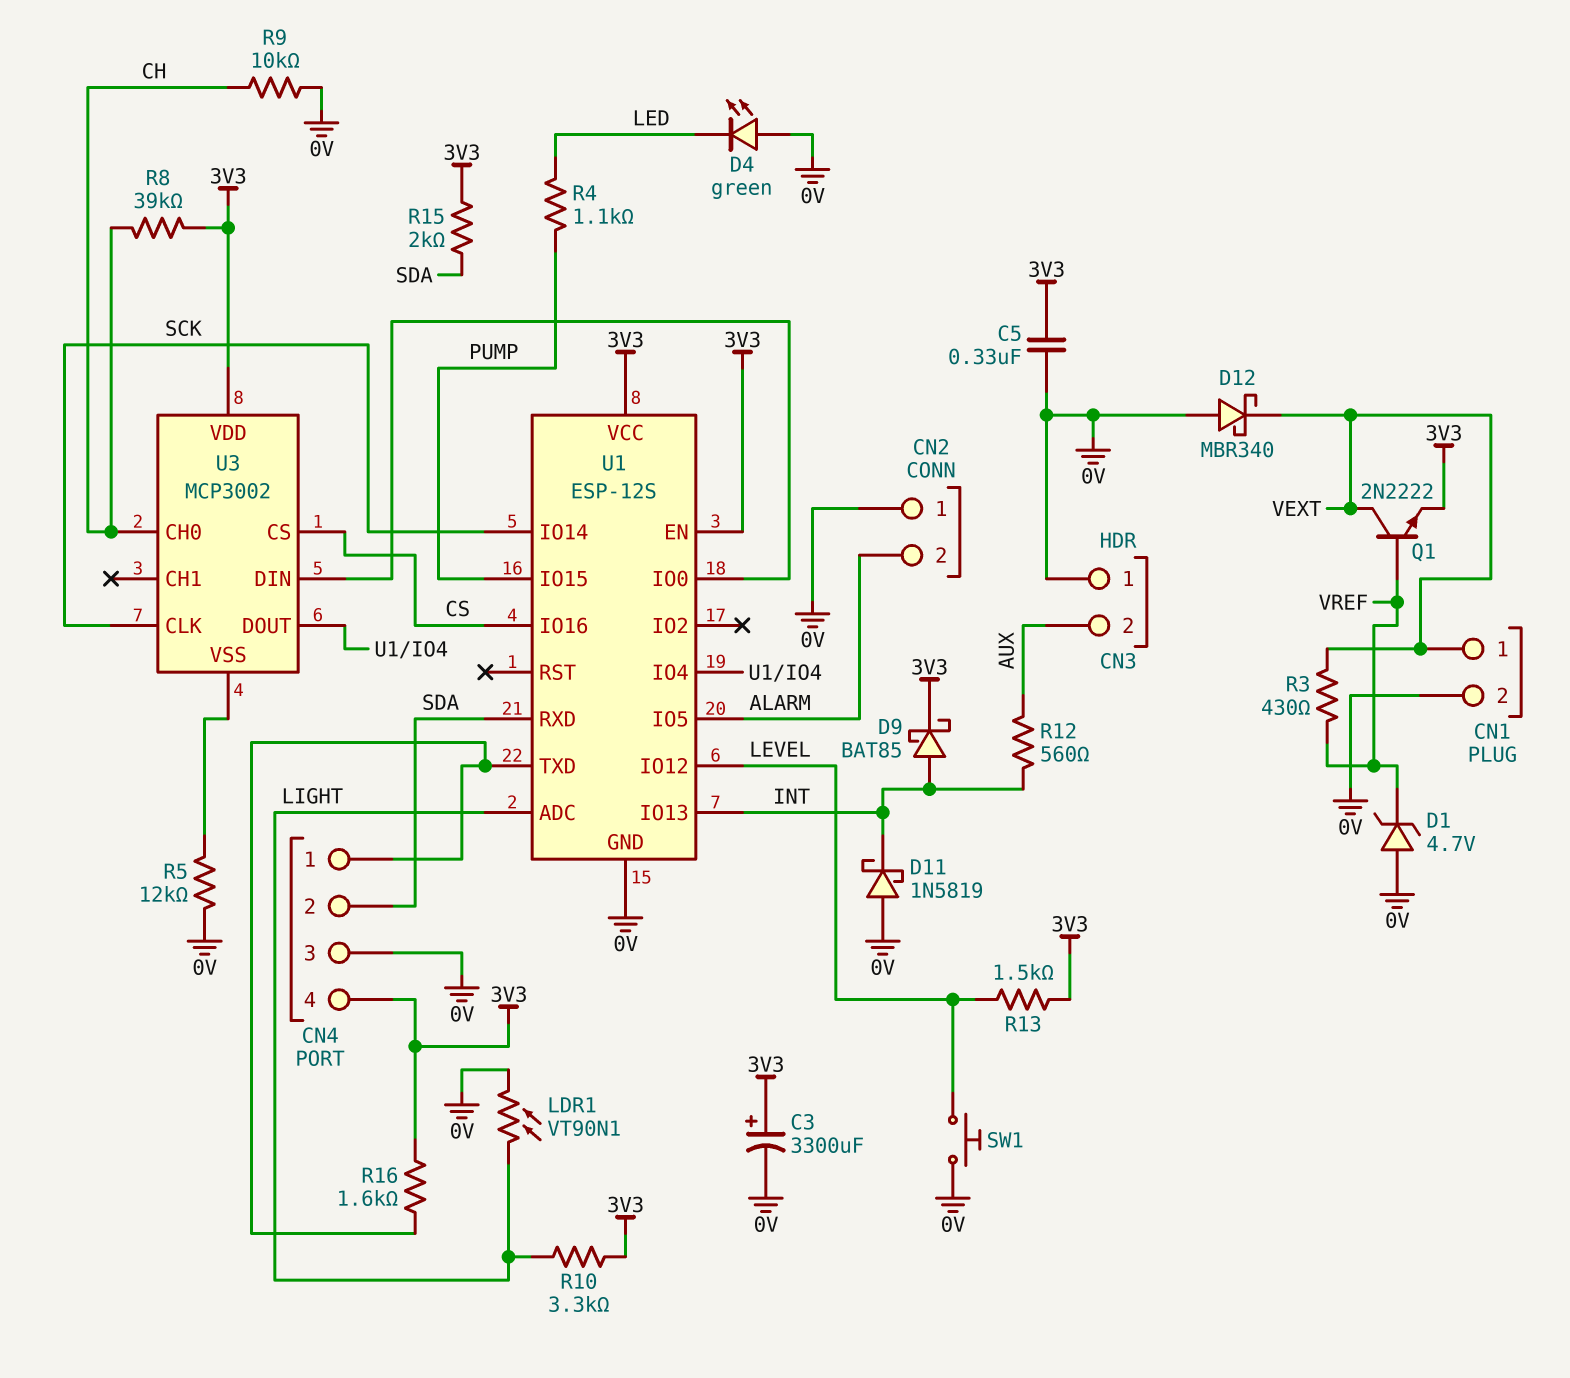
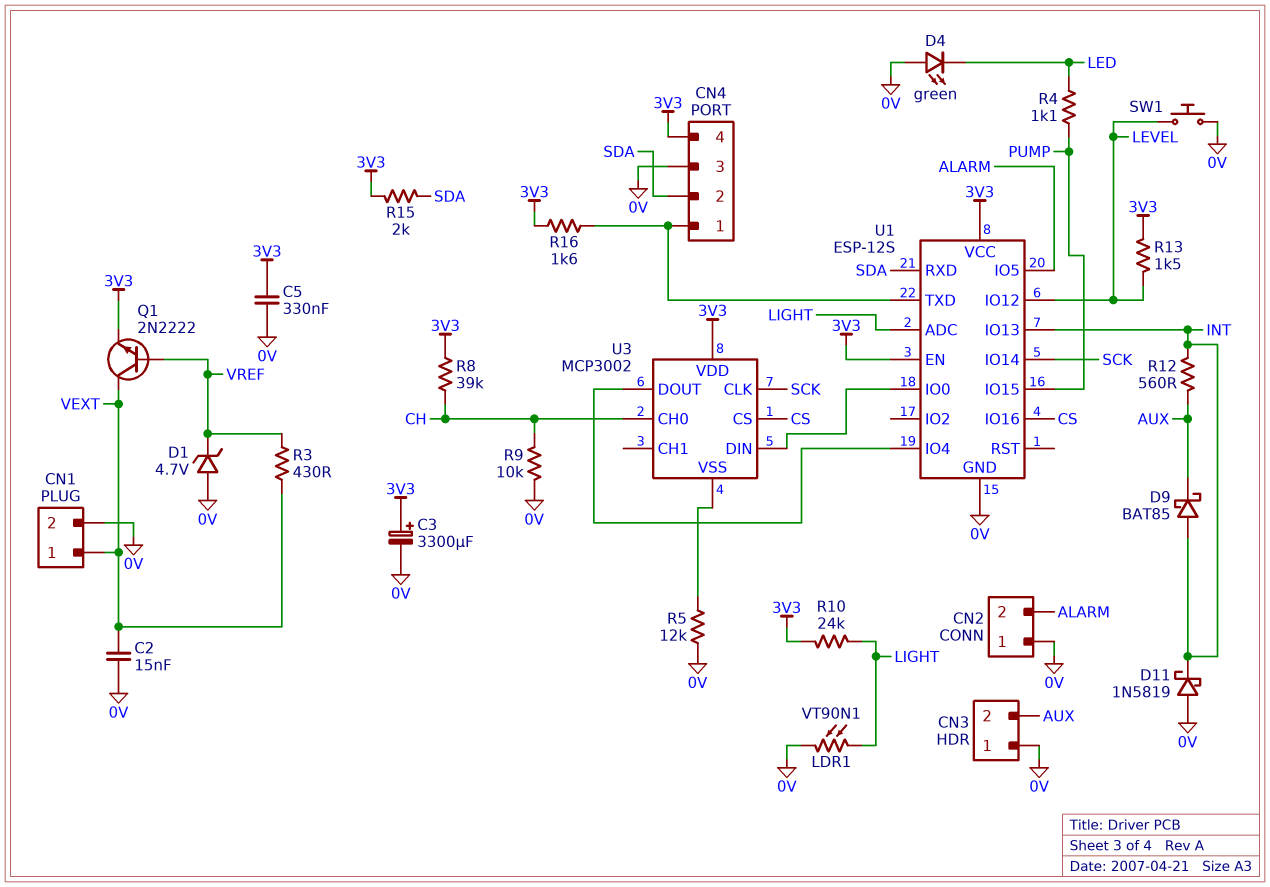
C2: none -> 15nF (0V, VEXT)
D9: schottky BAT85 (A INT, K 3V3) -> schottky BAT85 (A INT, K AUX)
D12: schottky MBR340 (A 0V, K VEXT) -> none
R10: 3.3k (3V3, LIGHT) -> 24k (3V3, LIGHT)

